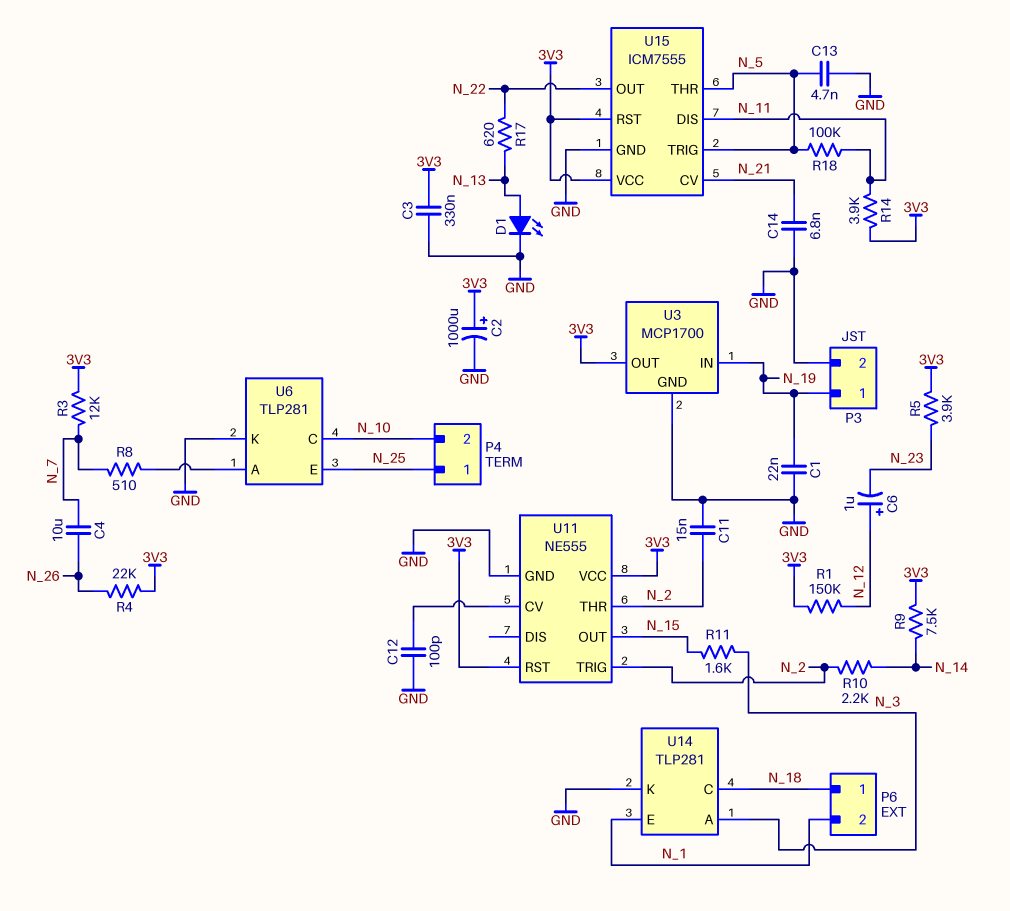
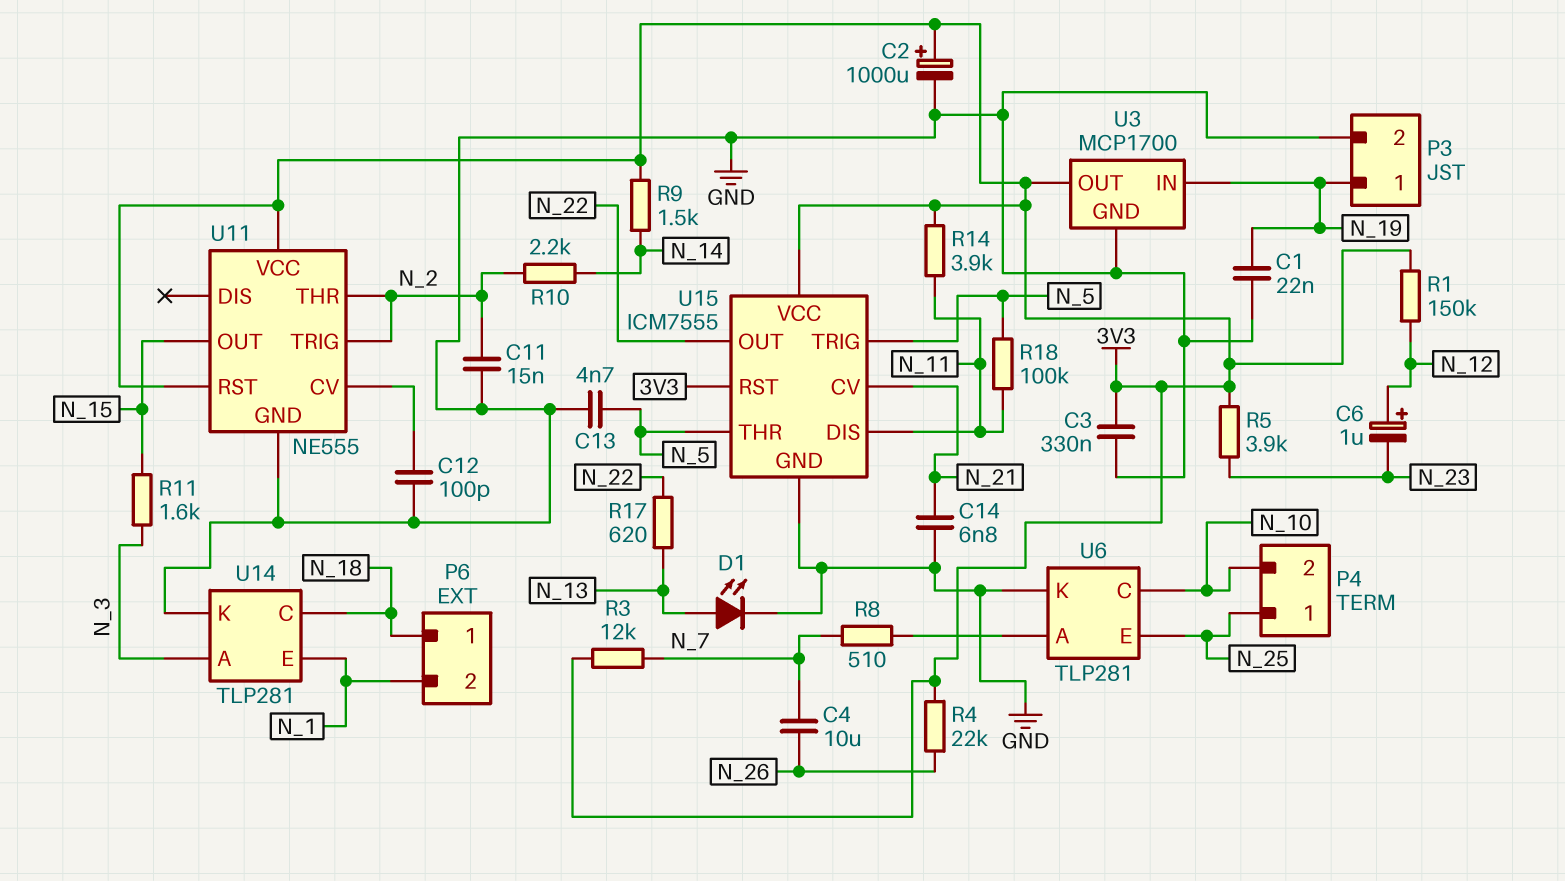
R9: 7.5k (3V3, N_14) -> 1.5k (3V3, N_14)

